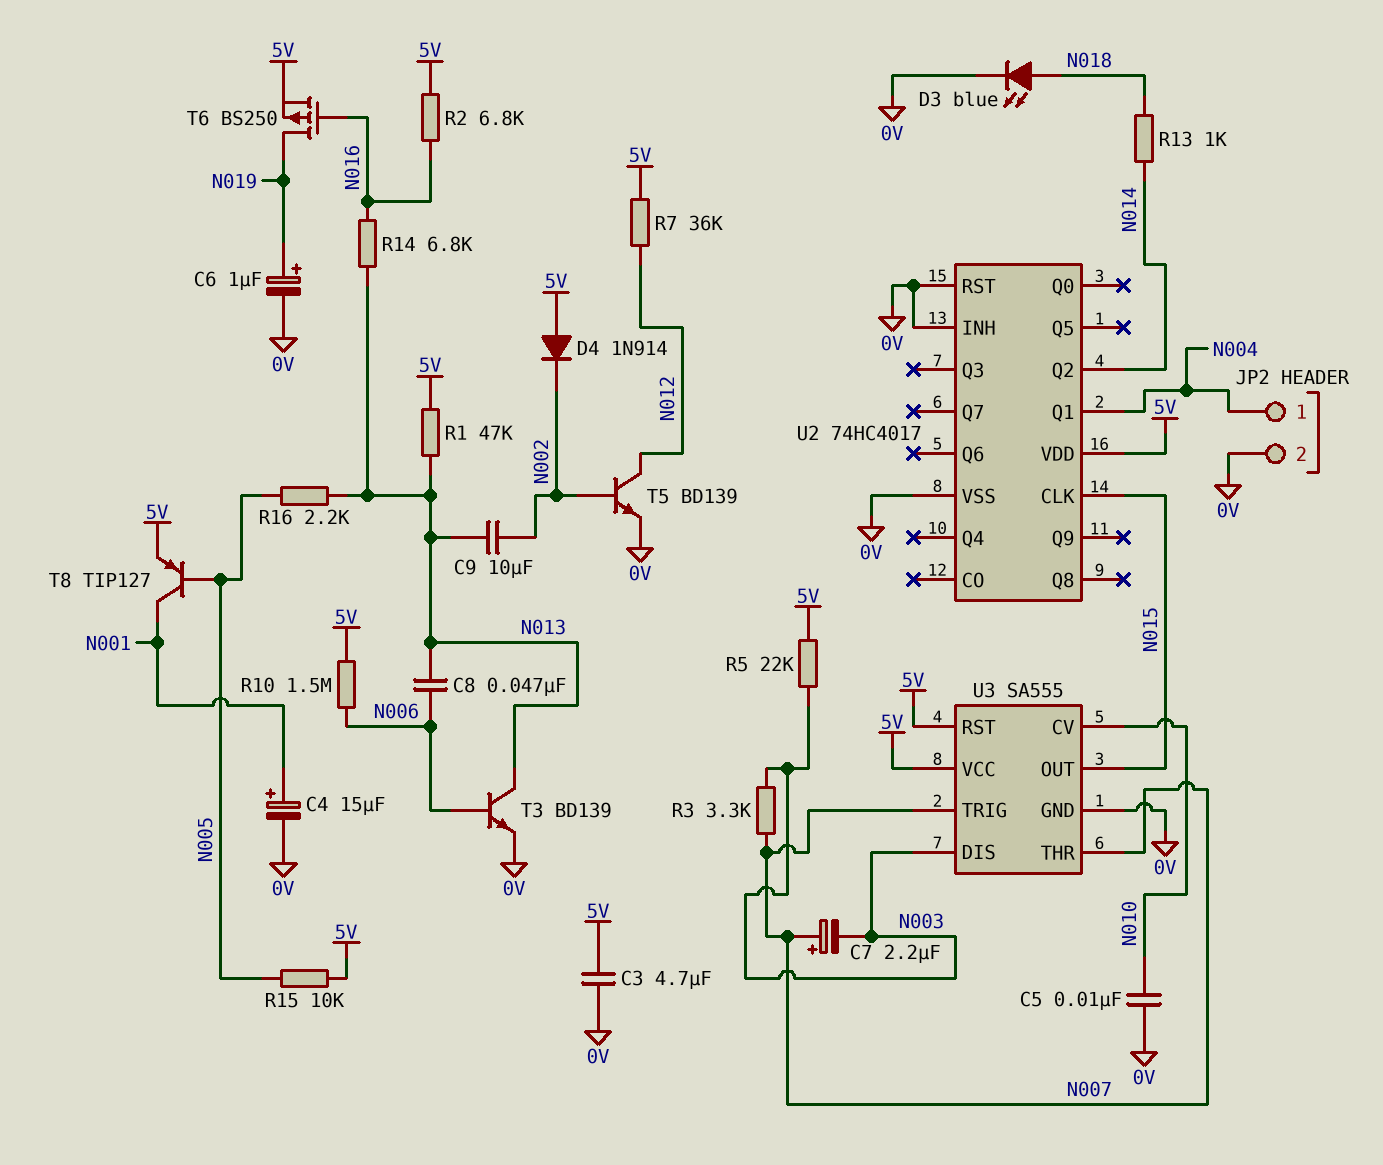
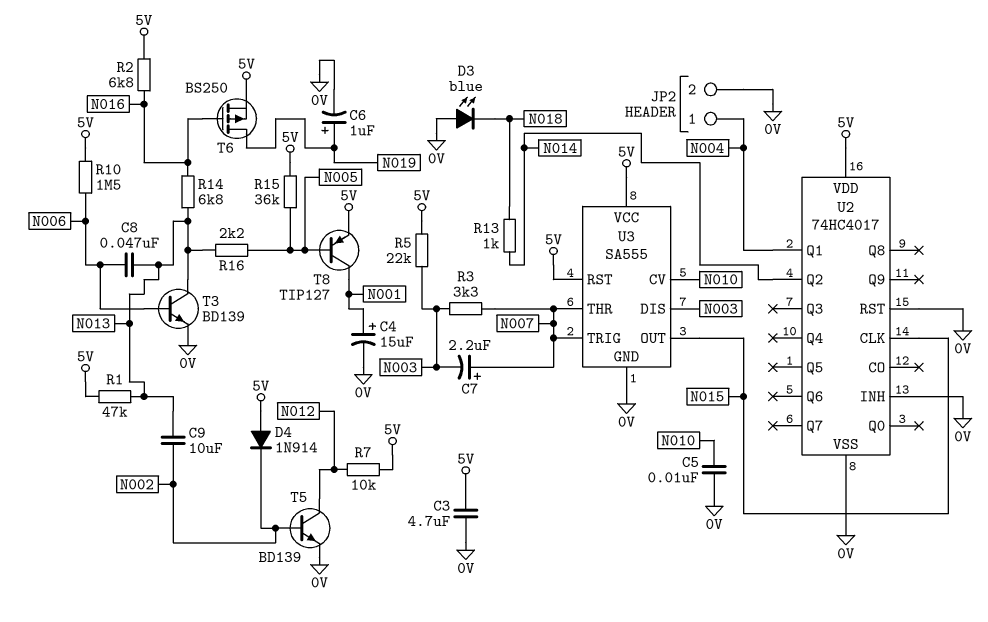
D3: LED blue (A N018, K 0V) -> LED blue (A 0V, K N018)
R7: 36k (5V, N012) -> 10k (5V, N012)
R15: 10k (5V, N005) -> 36k (5V, N005)

